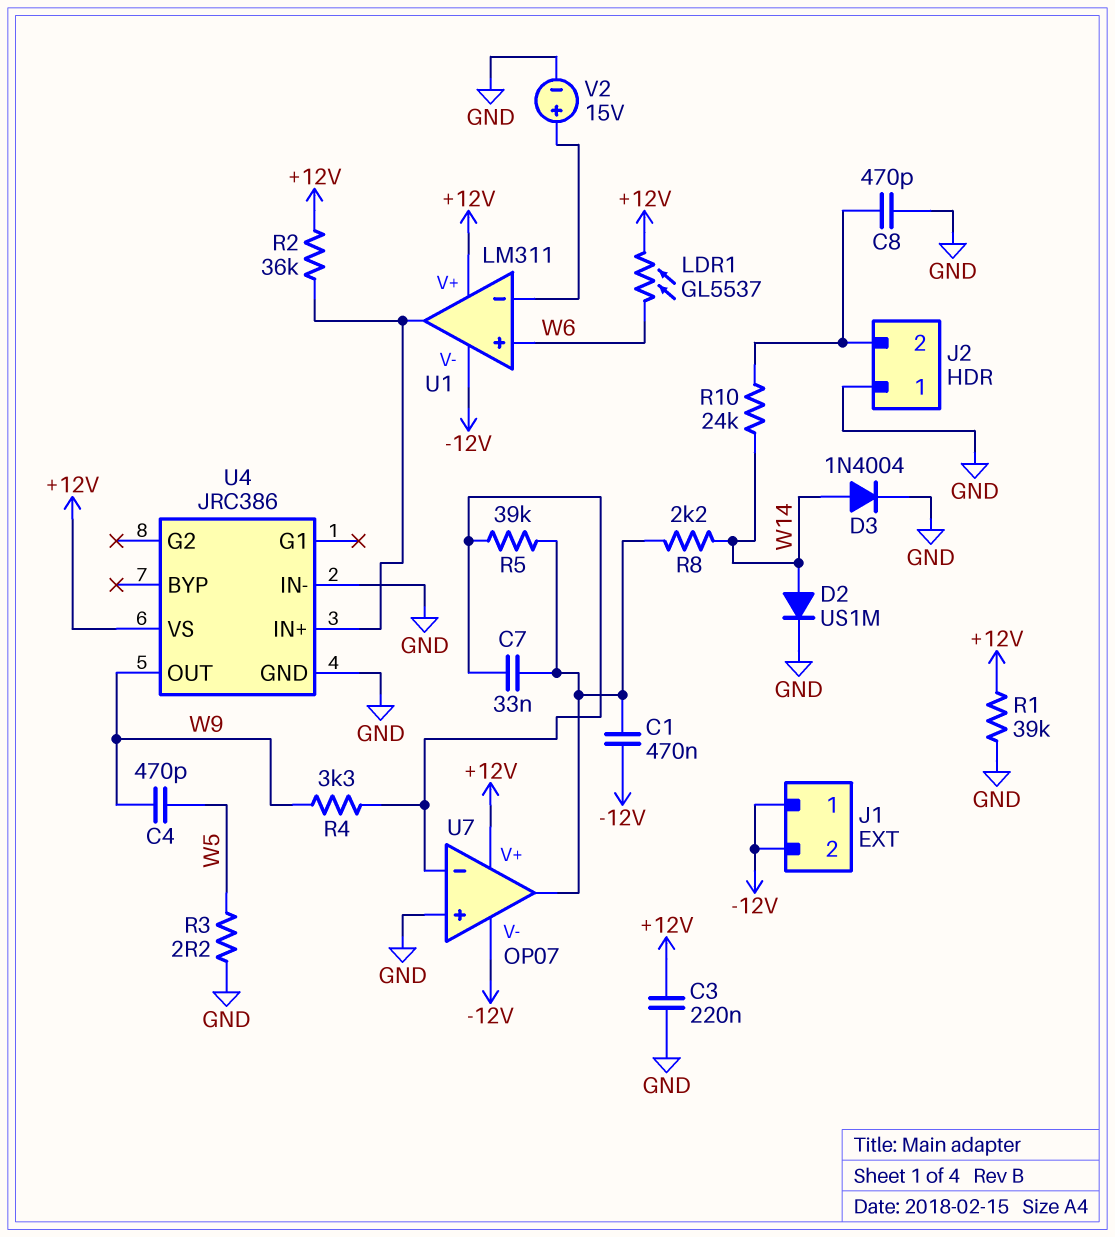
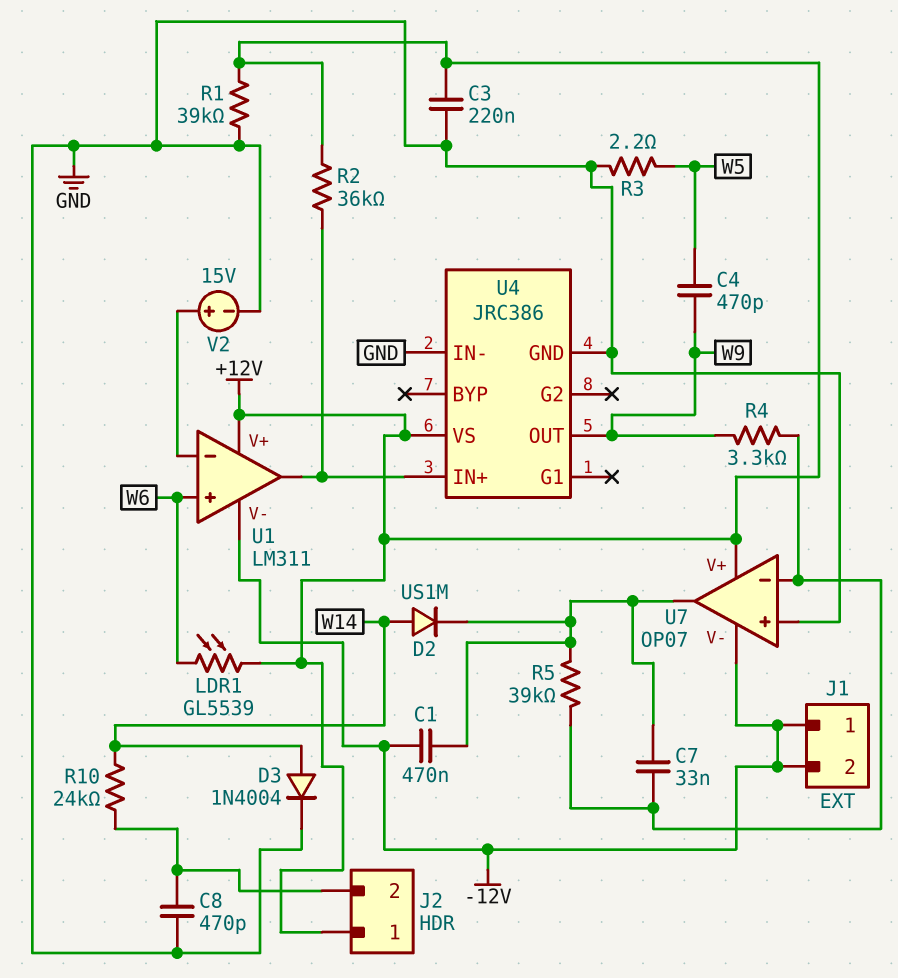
D2: diode US1M (A W14, K GND) -> diode US1M (A W14, K U7/out)
J2 pin 1: GND -> +12V
LDR1: GL5537 (+12V, W6) -> GL5539 (+12V, W6)
R8: 2.2k (U7/out, W14) -> none

